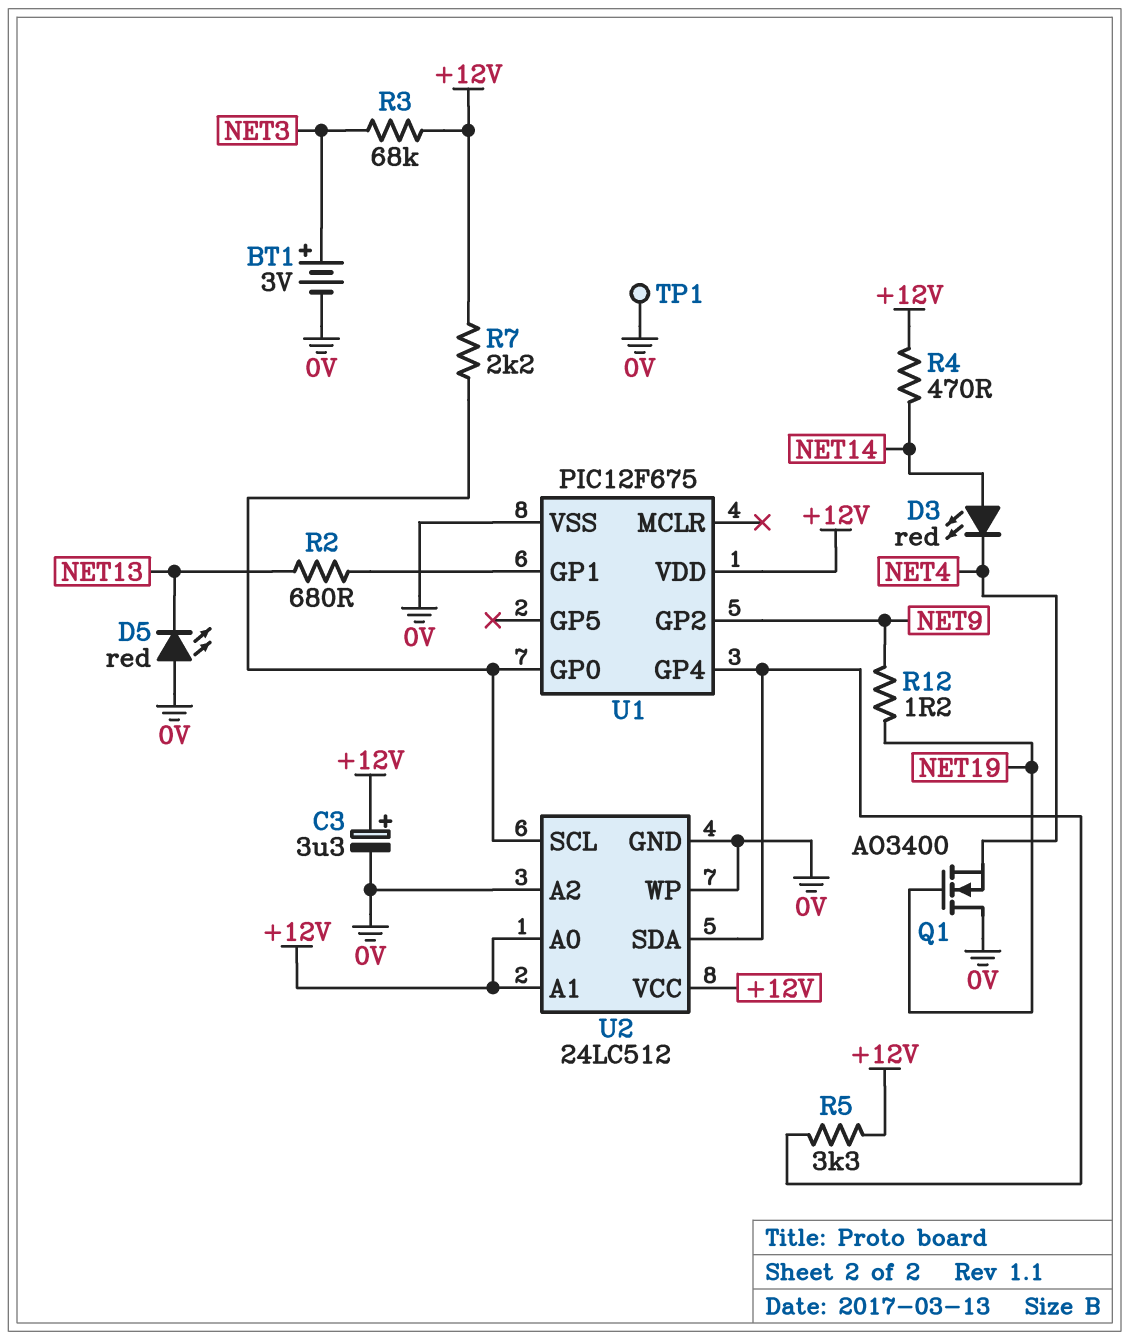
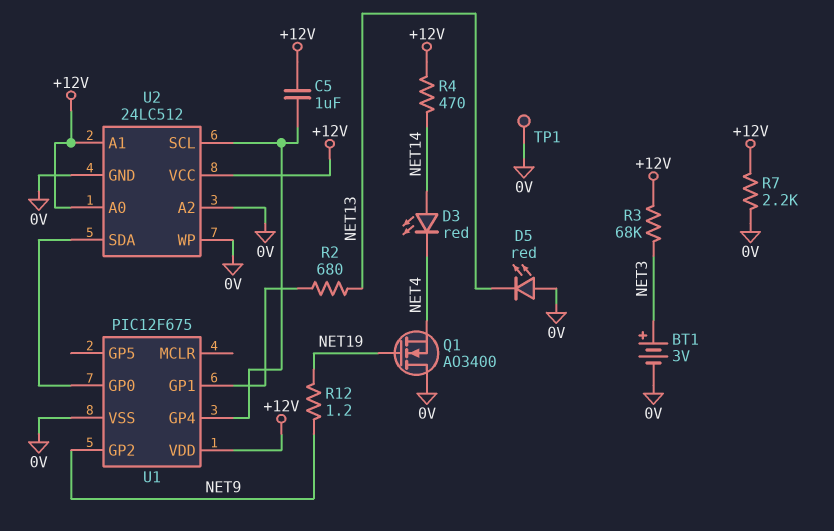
C3: 3.3uF (plus +12V, minus 0V) -> none
C5: none -> 1uF (+12V, U1/GP4)
R5: 3.3k (+12V, U1/GP4) -> none
R7: 2.2k (+12V, U1/GP0) -> 2.2k (+12V, 0V)
U2 pin SCL: U1/GP0 -> U1/GP4
U2 pin SDA: U1/GP4 -> U1/GP0

